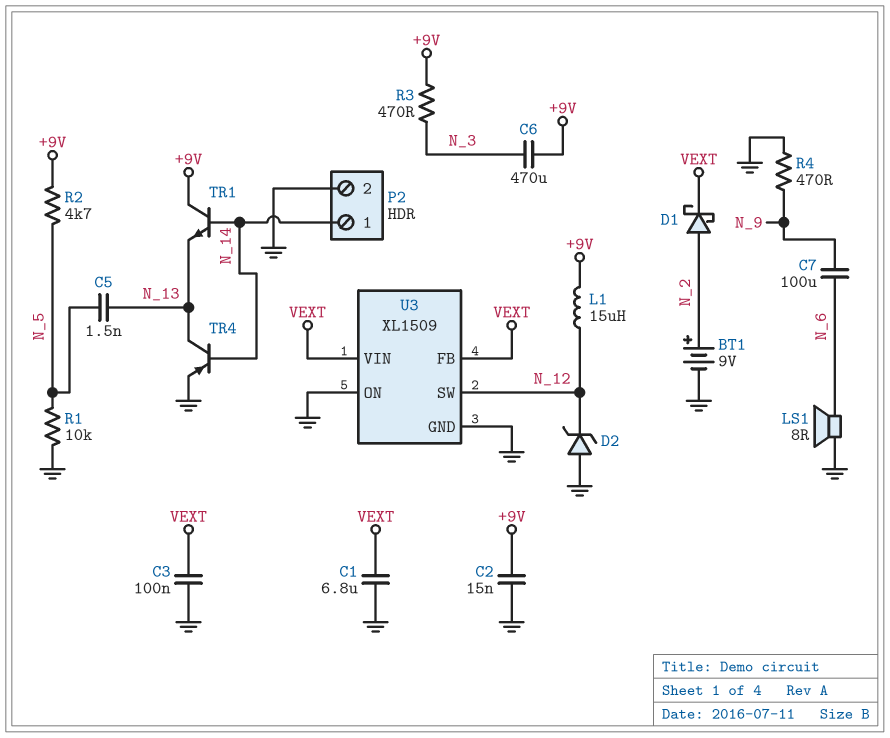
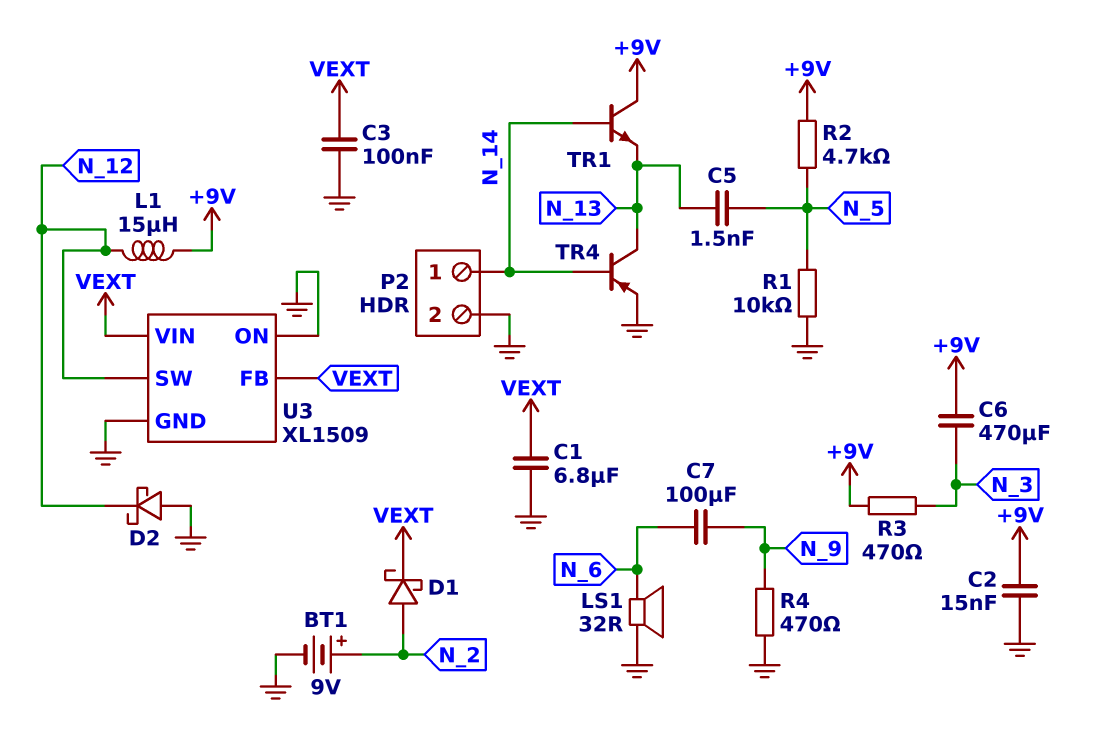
D2: zener (A GND, K N_12) -> schottky (A GND, K N_12)
LS1: speaker 8R (GND, N_6) -> speaker 32R (GND, N_6)

